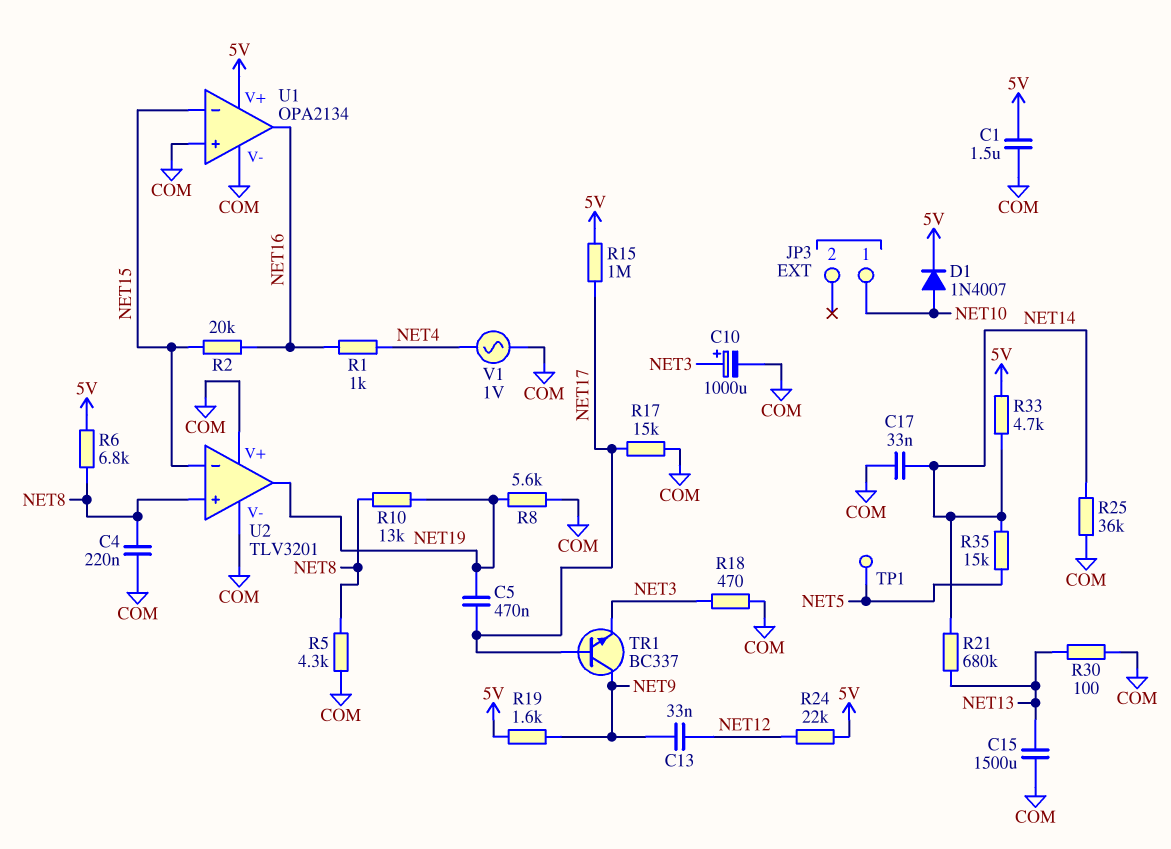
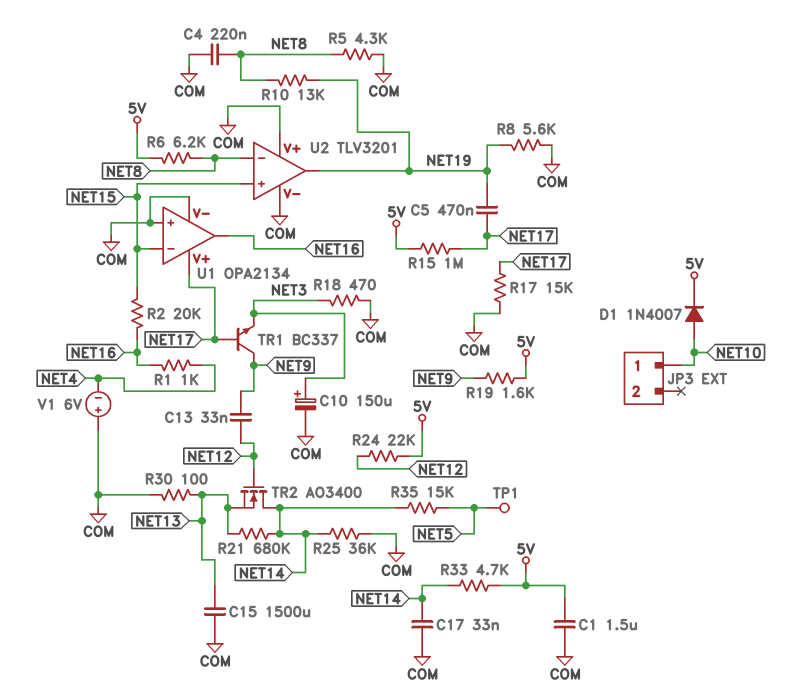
C10: 1000uF (plus NET3, minus COM) -> 150uF (plus NET3, minus COM)
R6: 6.8k (5V, NET8) -> 6.2k (5V, NET8)
TR2: none -> NMOS AO3400 (G NET12, D NET14, S NET13)
U1 pin V+: 5V -> NET17
U2 pin in+: NET8 -> NET15
U2 pin in-: NET15 -> NET8
V1: AC 1V (COM, NET4) -> 6V (plus COM, minus NET4)

